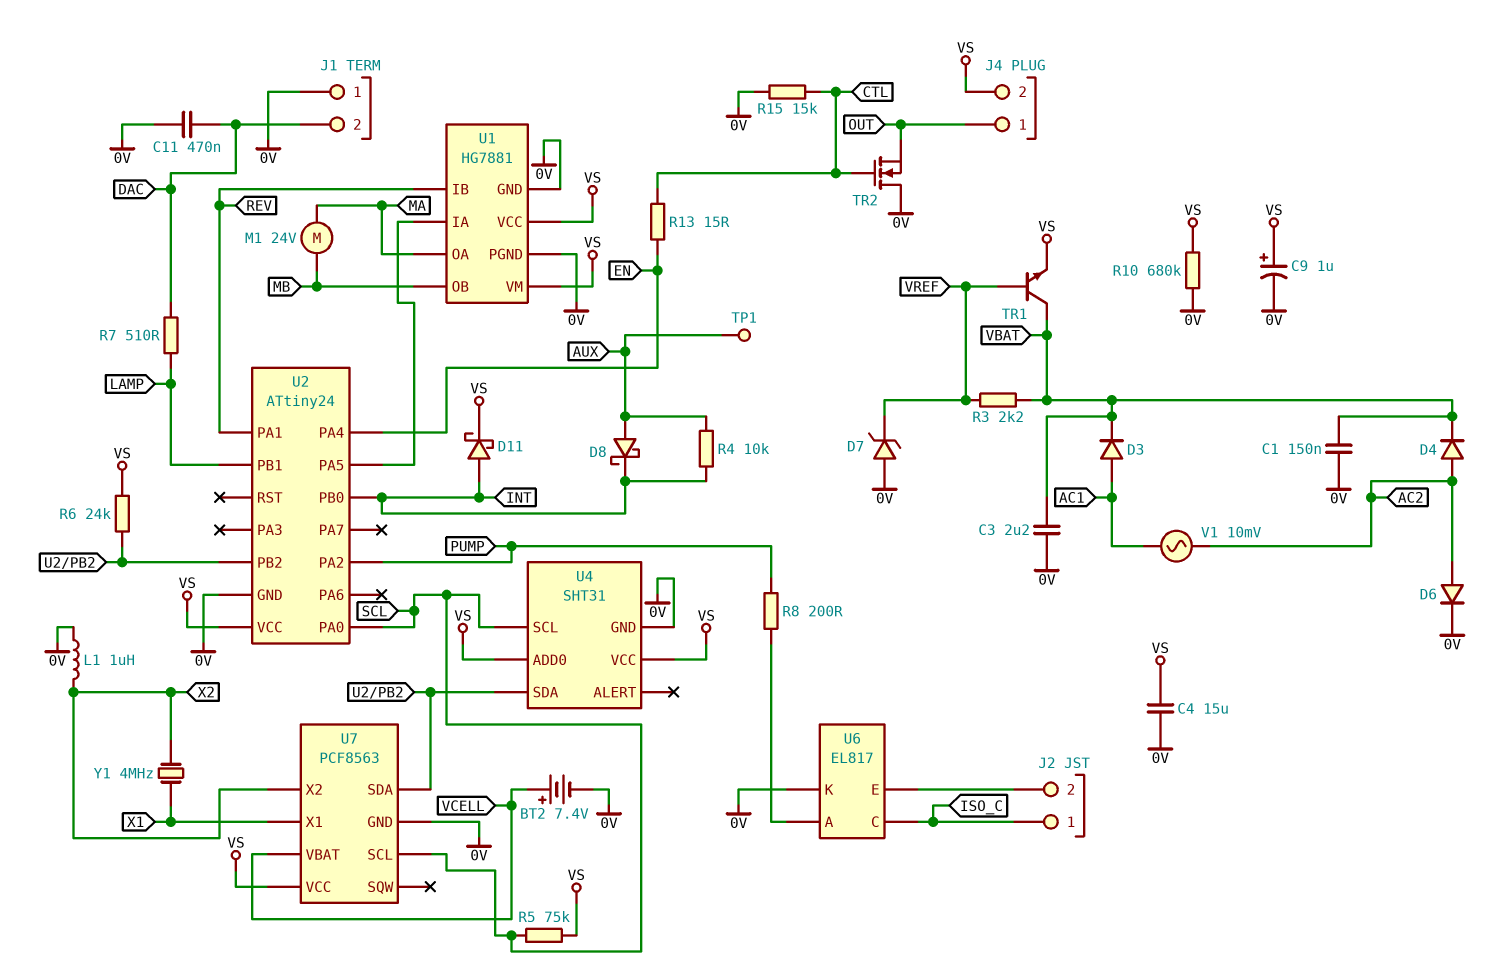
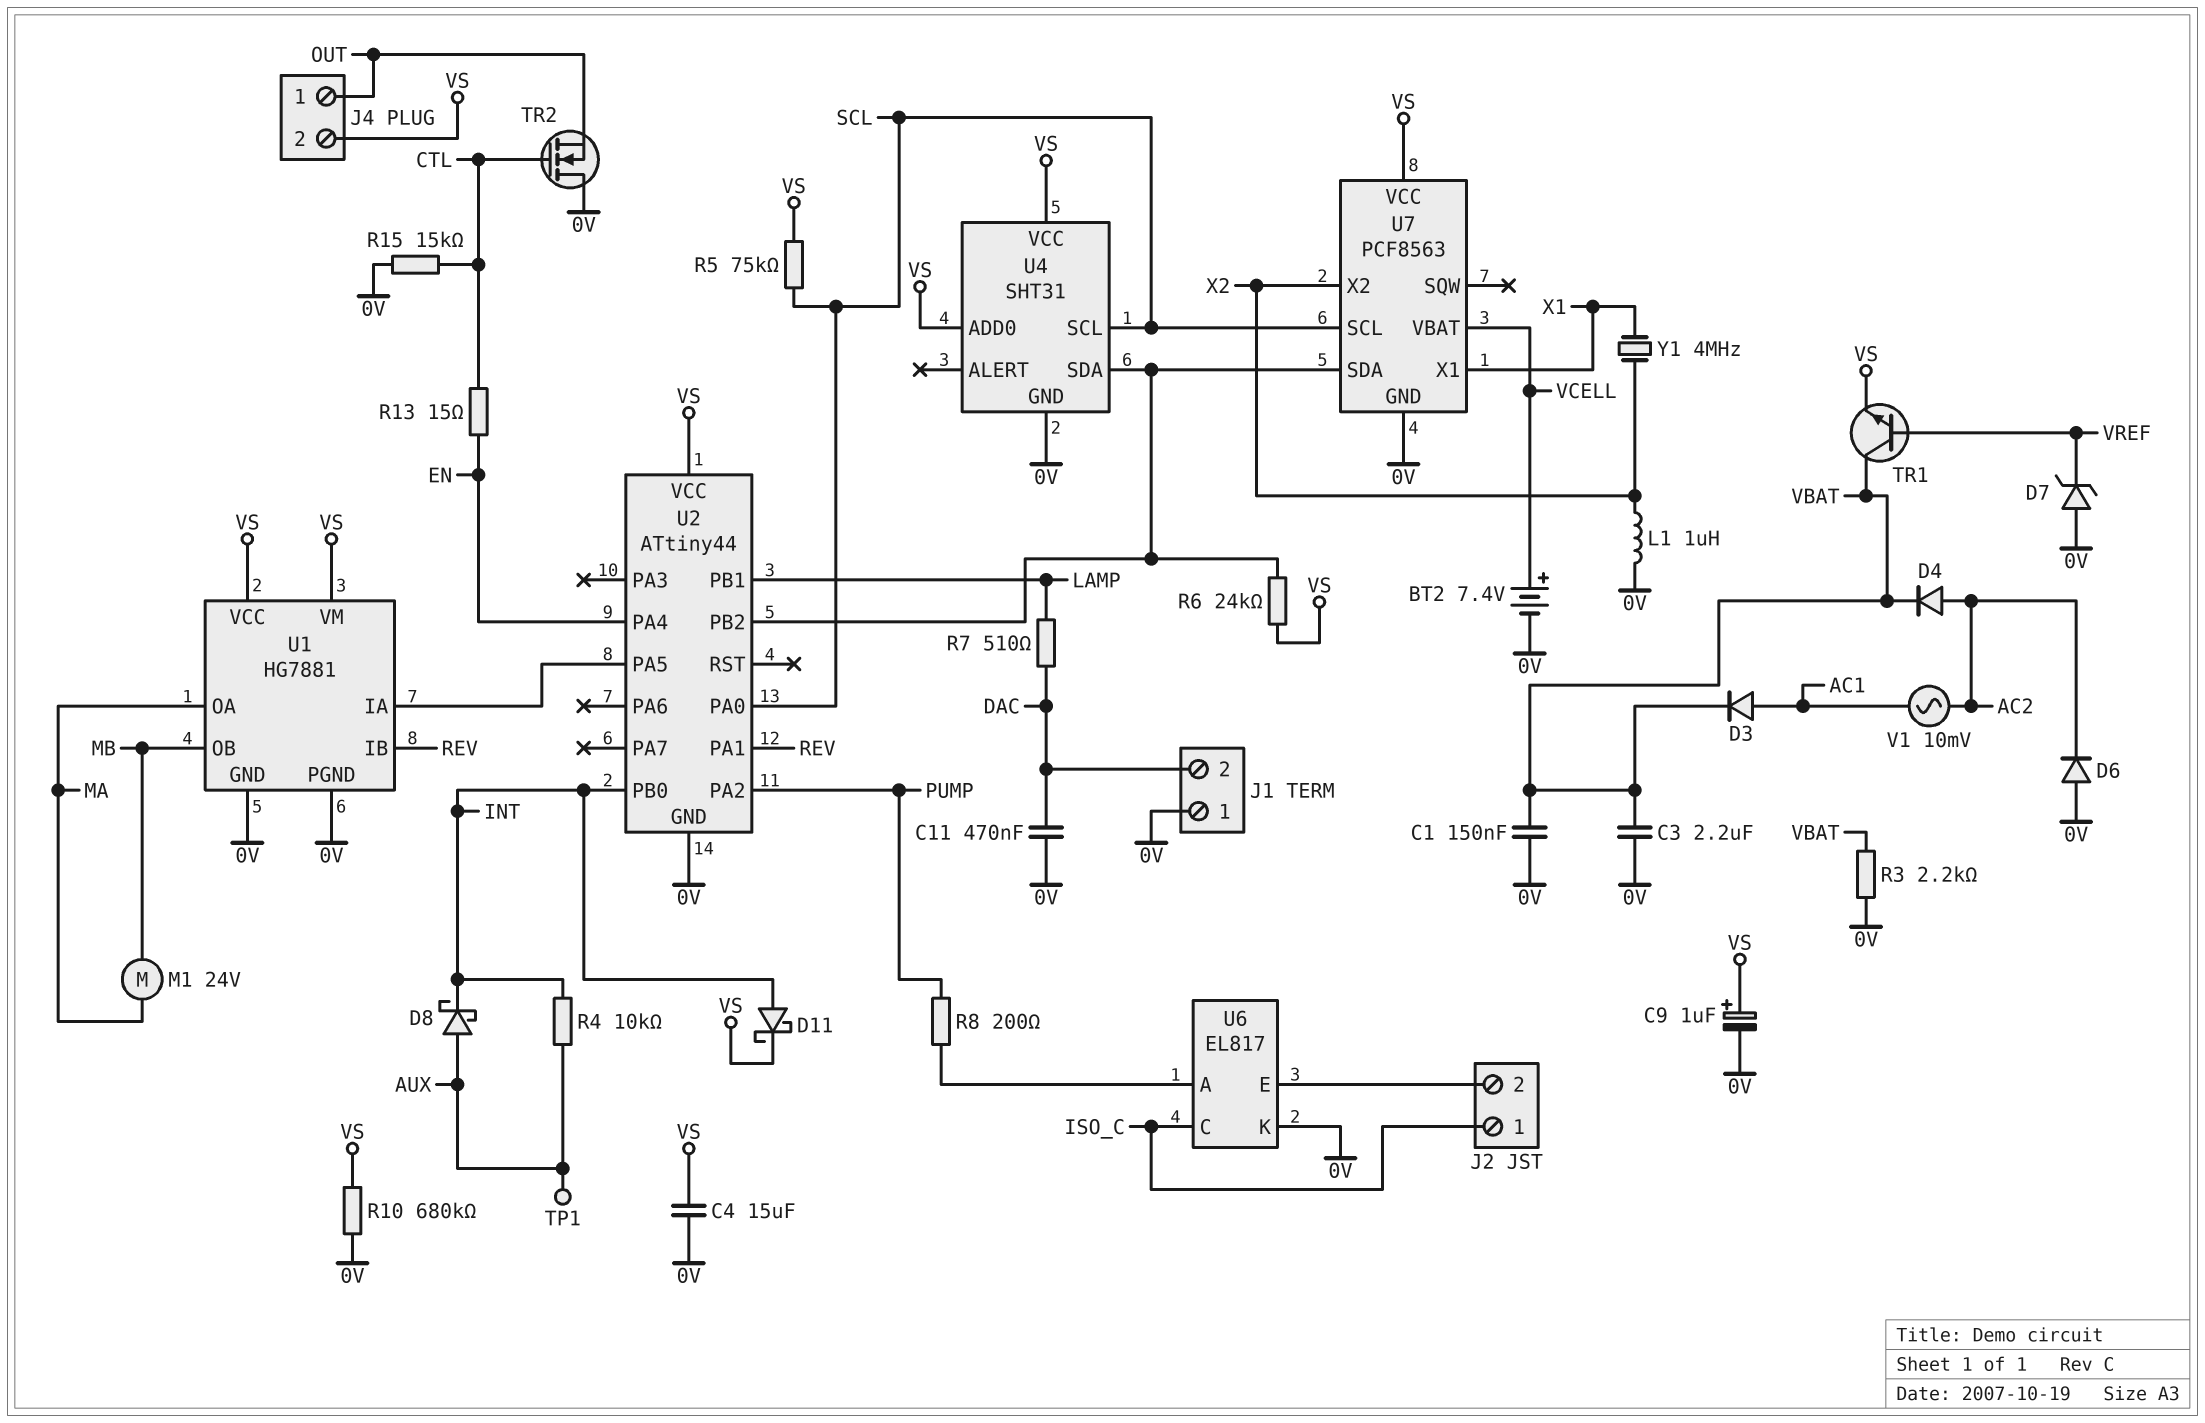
D6: diode (A AC2, K 0V) -> diode (A 0V, K AC2)
R3: 2.2k (VBAT, VREF) -> 2.2k (0V, VBAT)
U2: ATtiny24 -> ATtiny44

